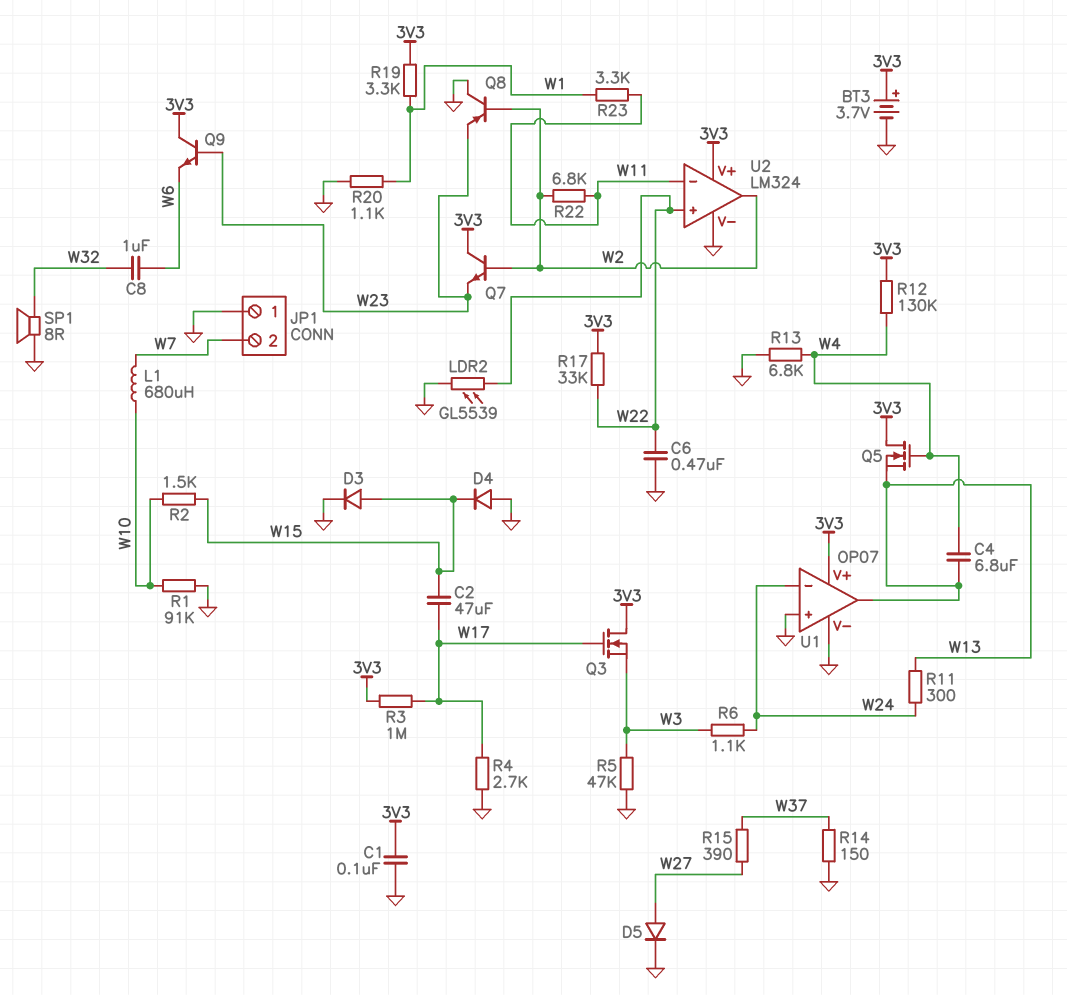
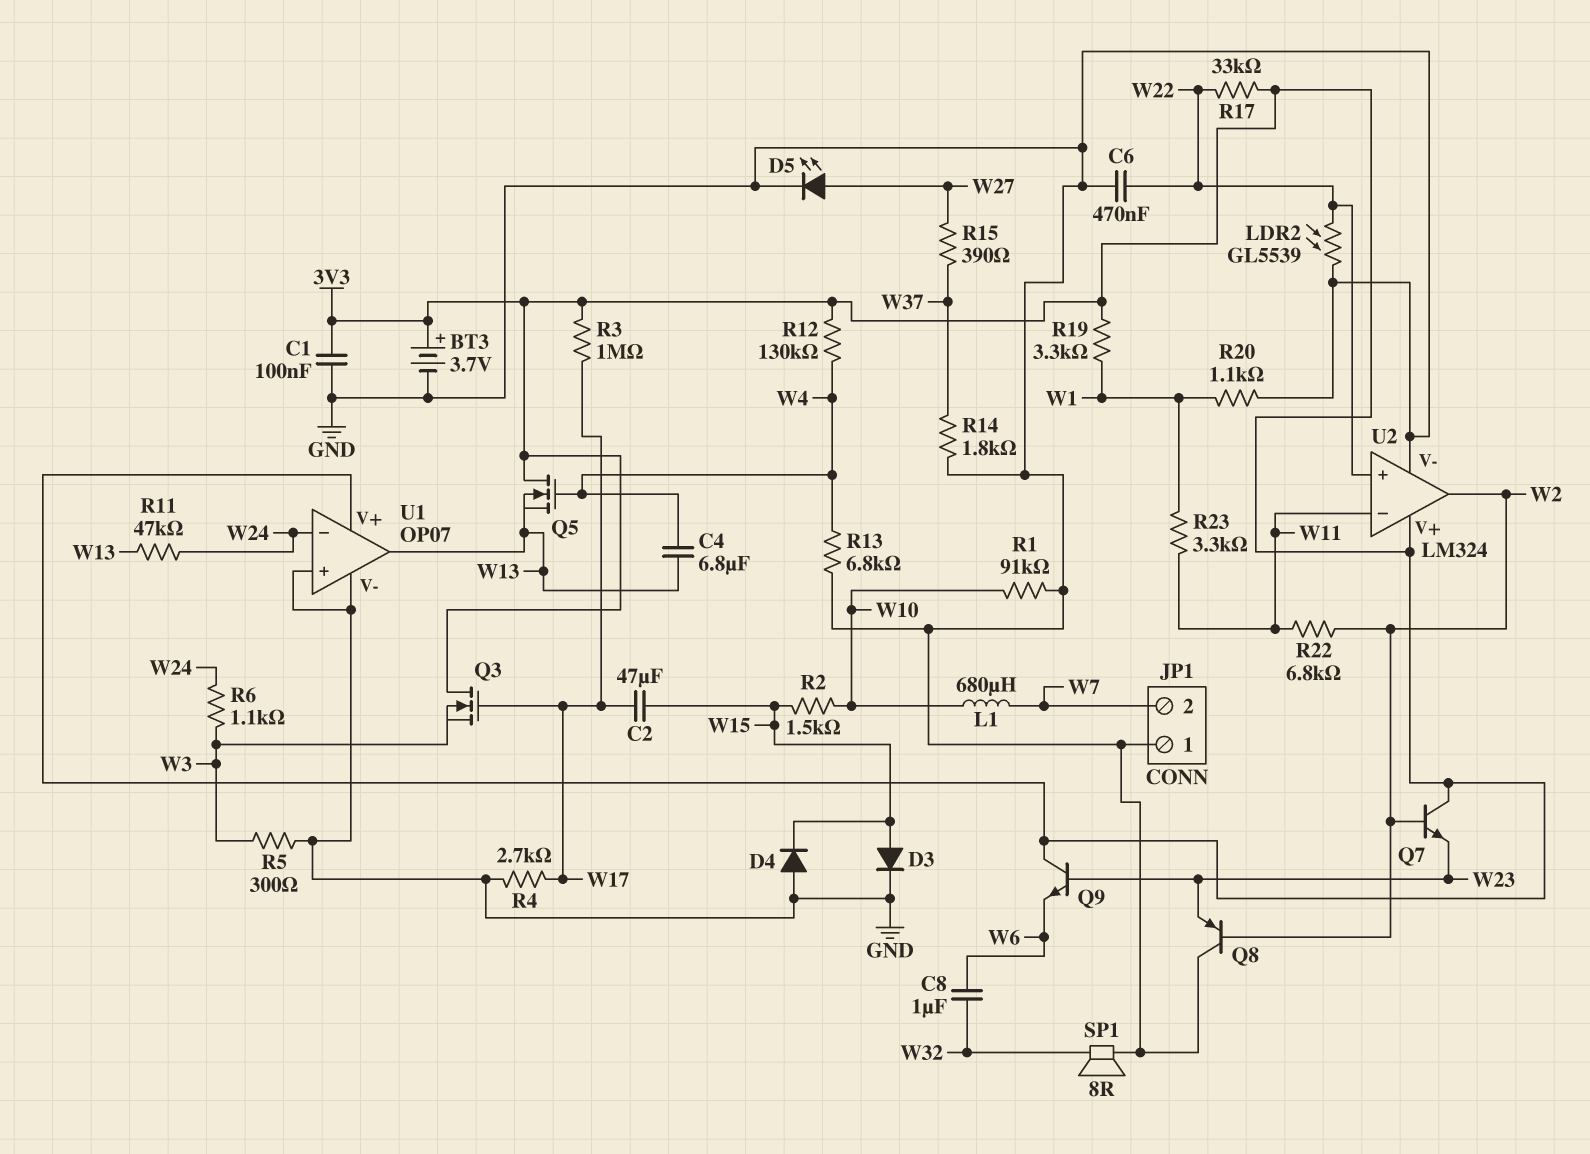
D5: diode (A W27, K GND) -> LED (A W27, K GND)
R5: 47k (GND, W3) -> 300 (GND, W3)
R11: 300 (W13, W24) -> 47k (W13, W24)
R14: 150 (GND, W37) -> 1.8k (GND, W37)

